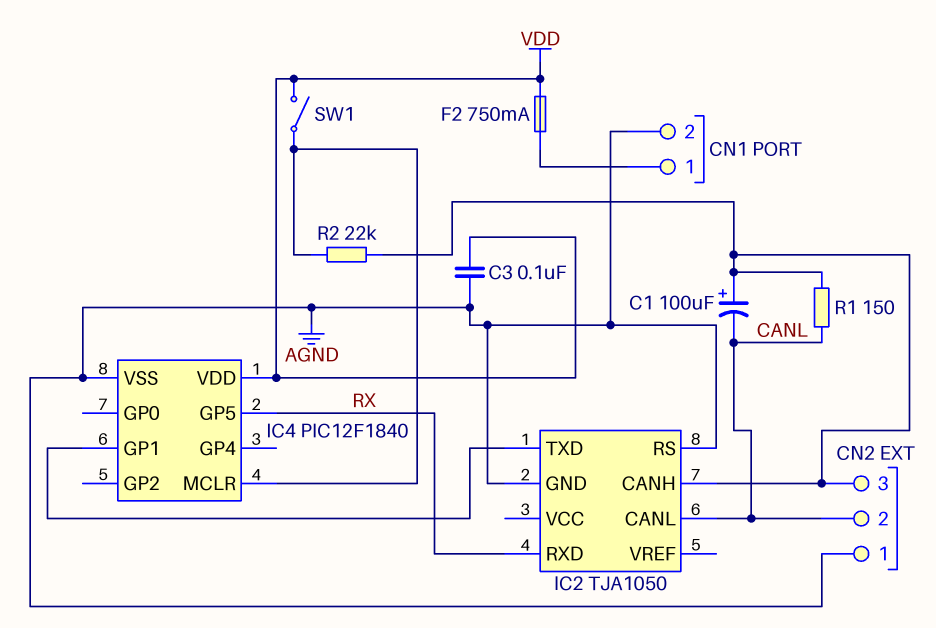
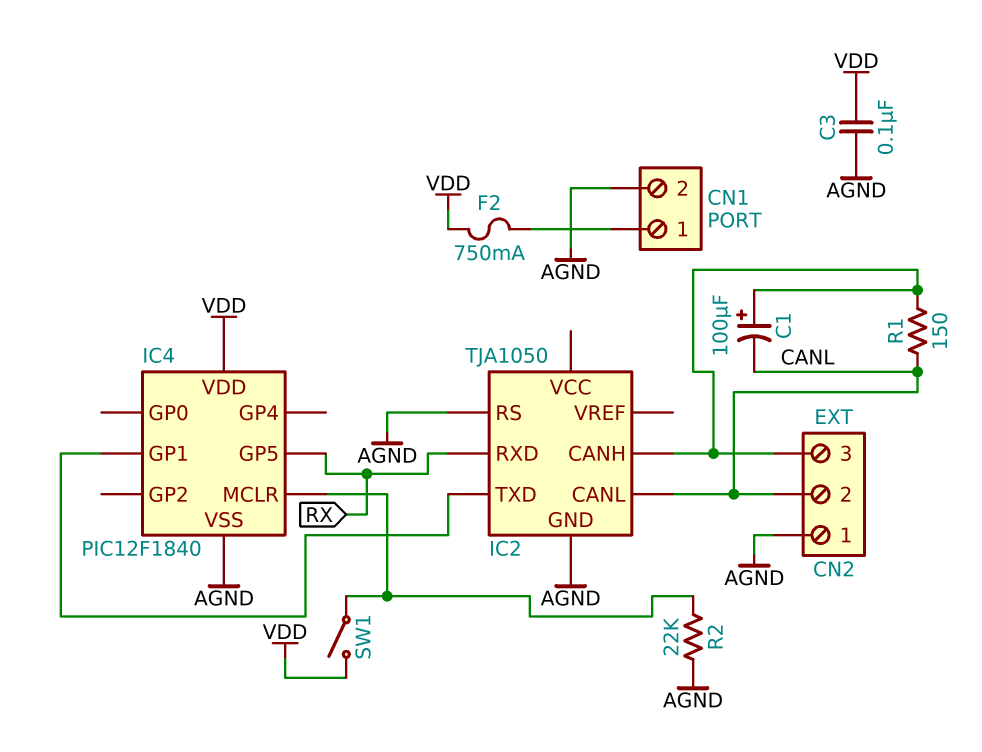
R2: 22k (CN2/3, IC4/MCLR) -> 22k (AGND, IC4/MCLR)

